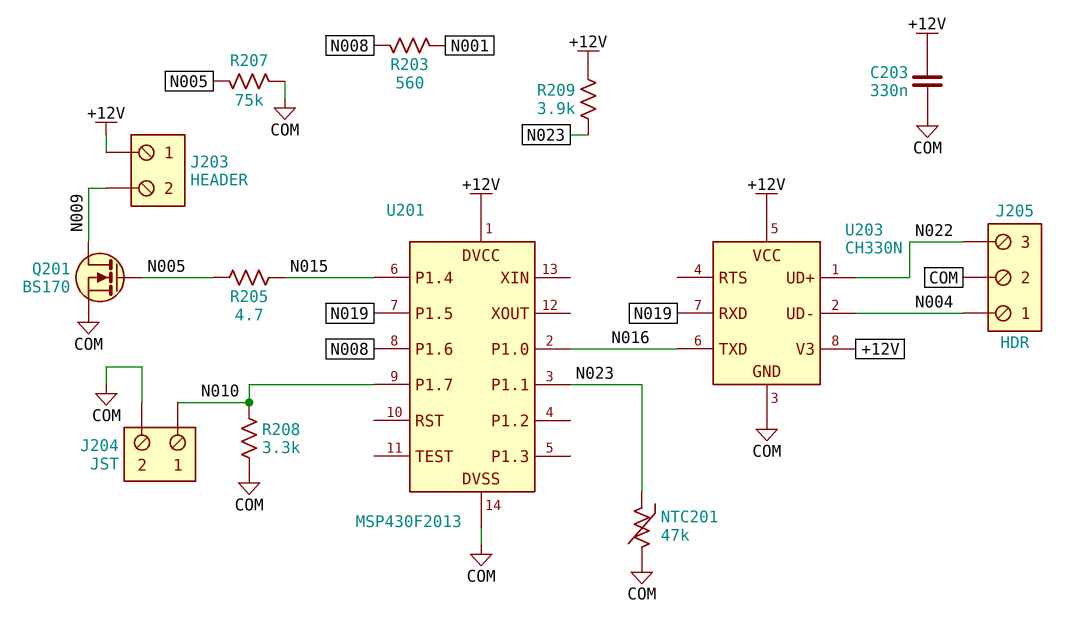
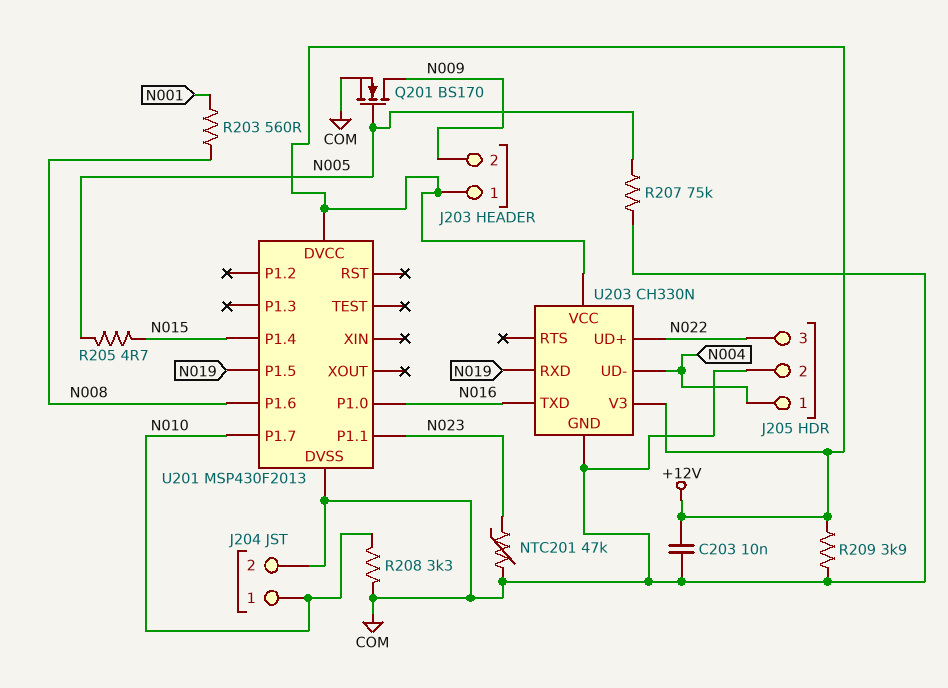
C203: 330nF (+12V, COM) -> 10nF (+12V, COM)
R209: 3.9k (+12V, N023) -> 3.9k (+12V, COM)

